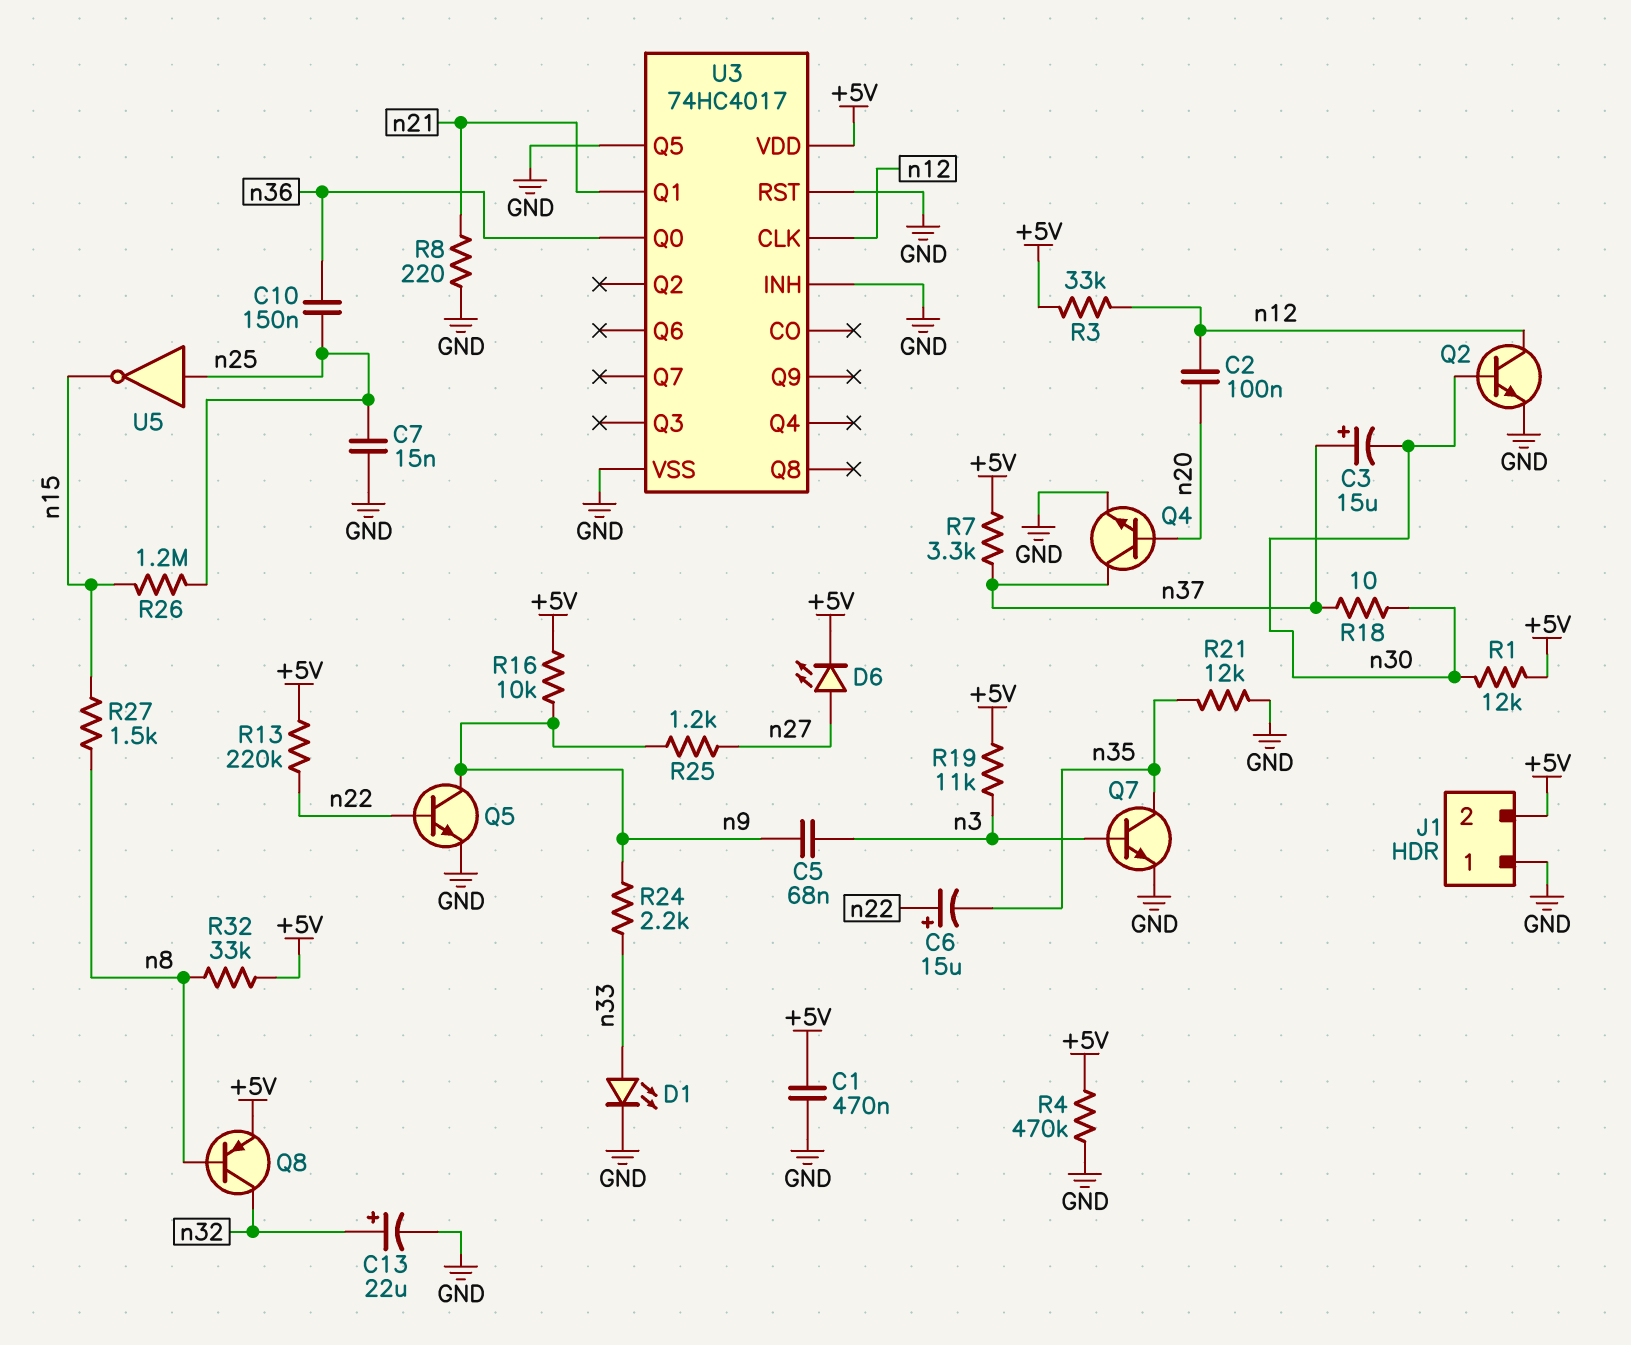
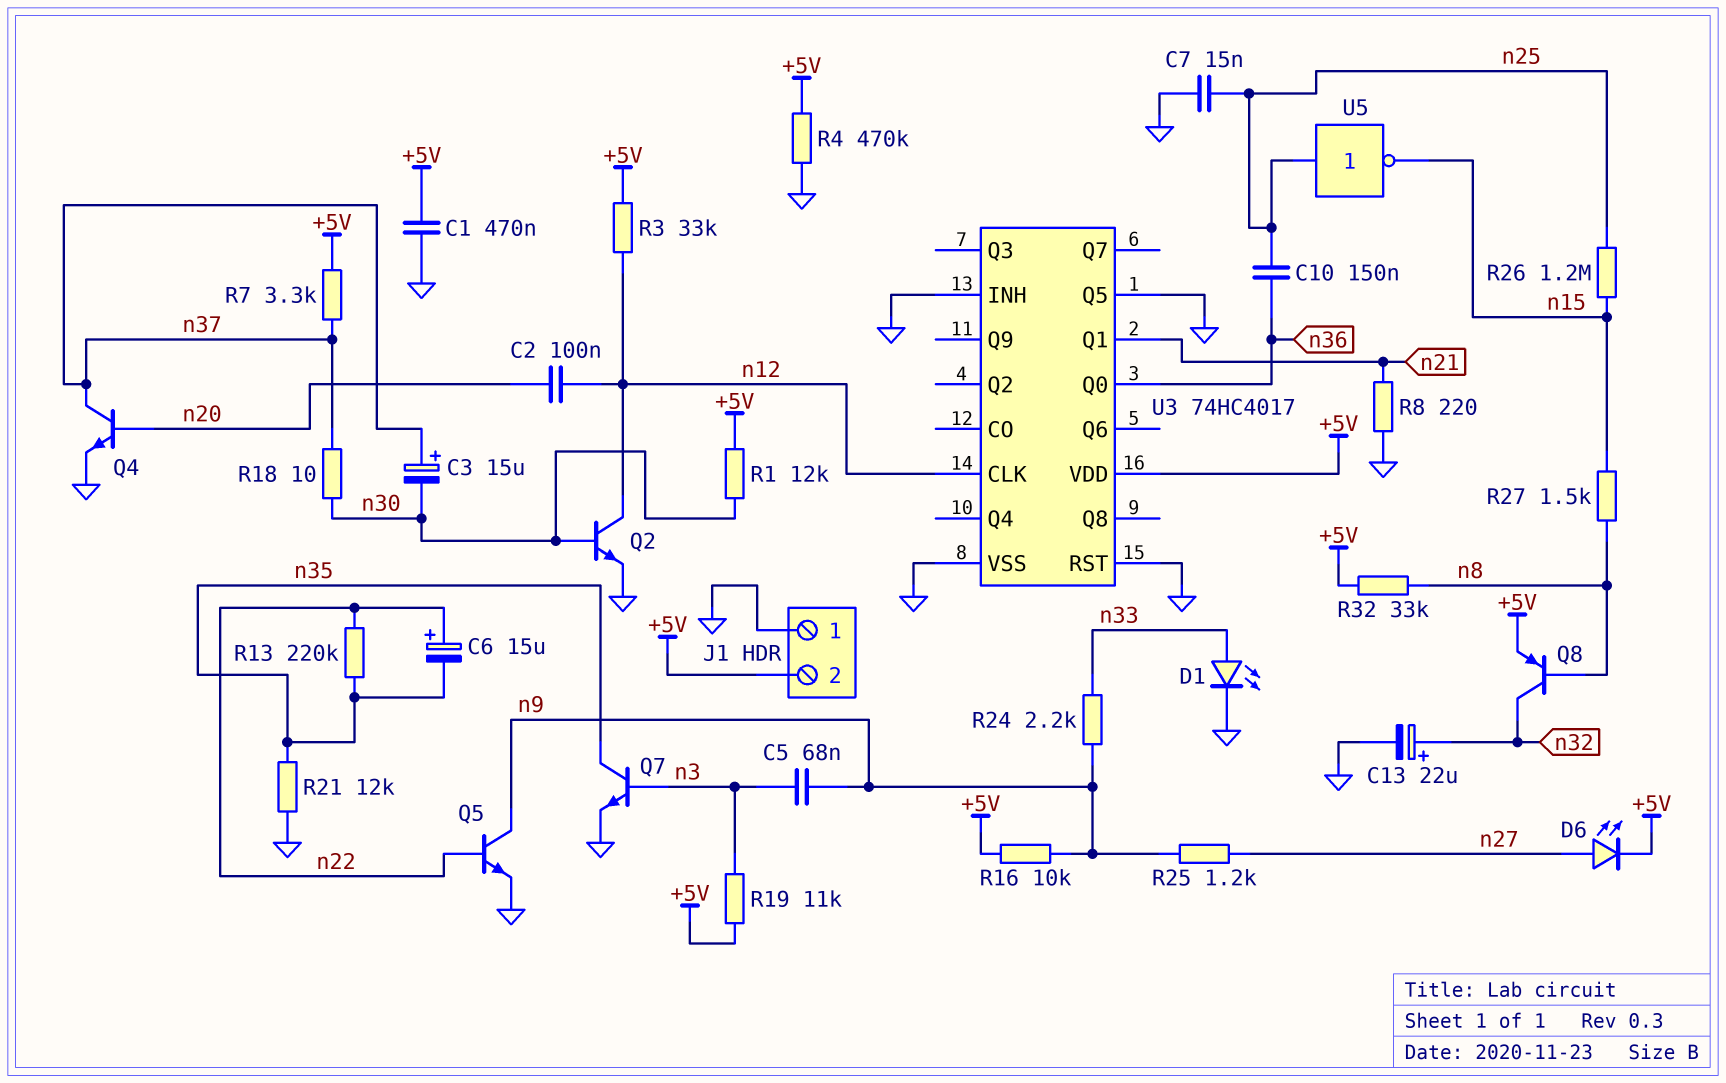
R13: 220k (+5V, n22) -> 220k (n22, n35)

